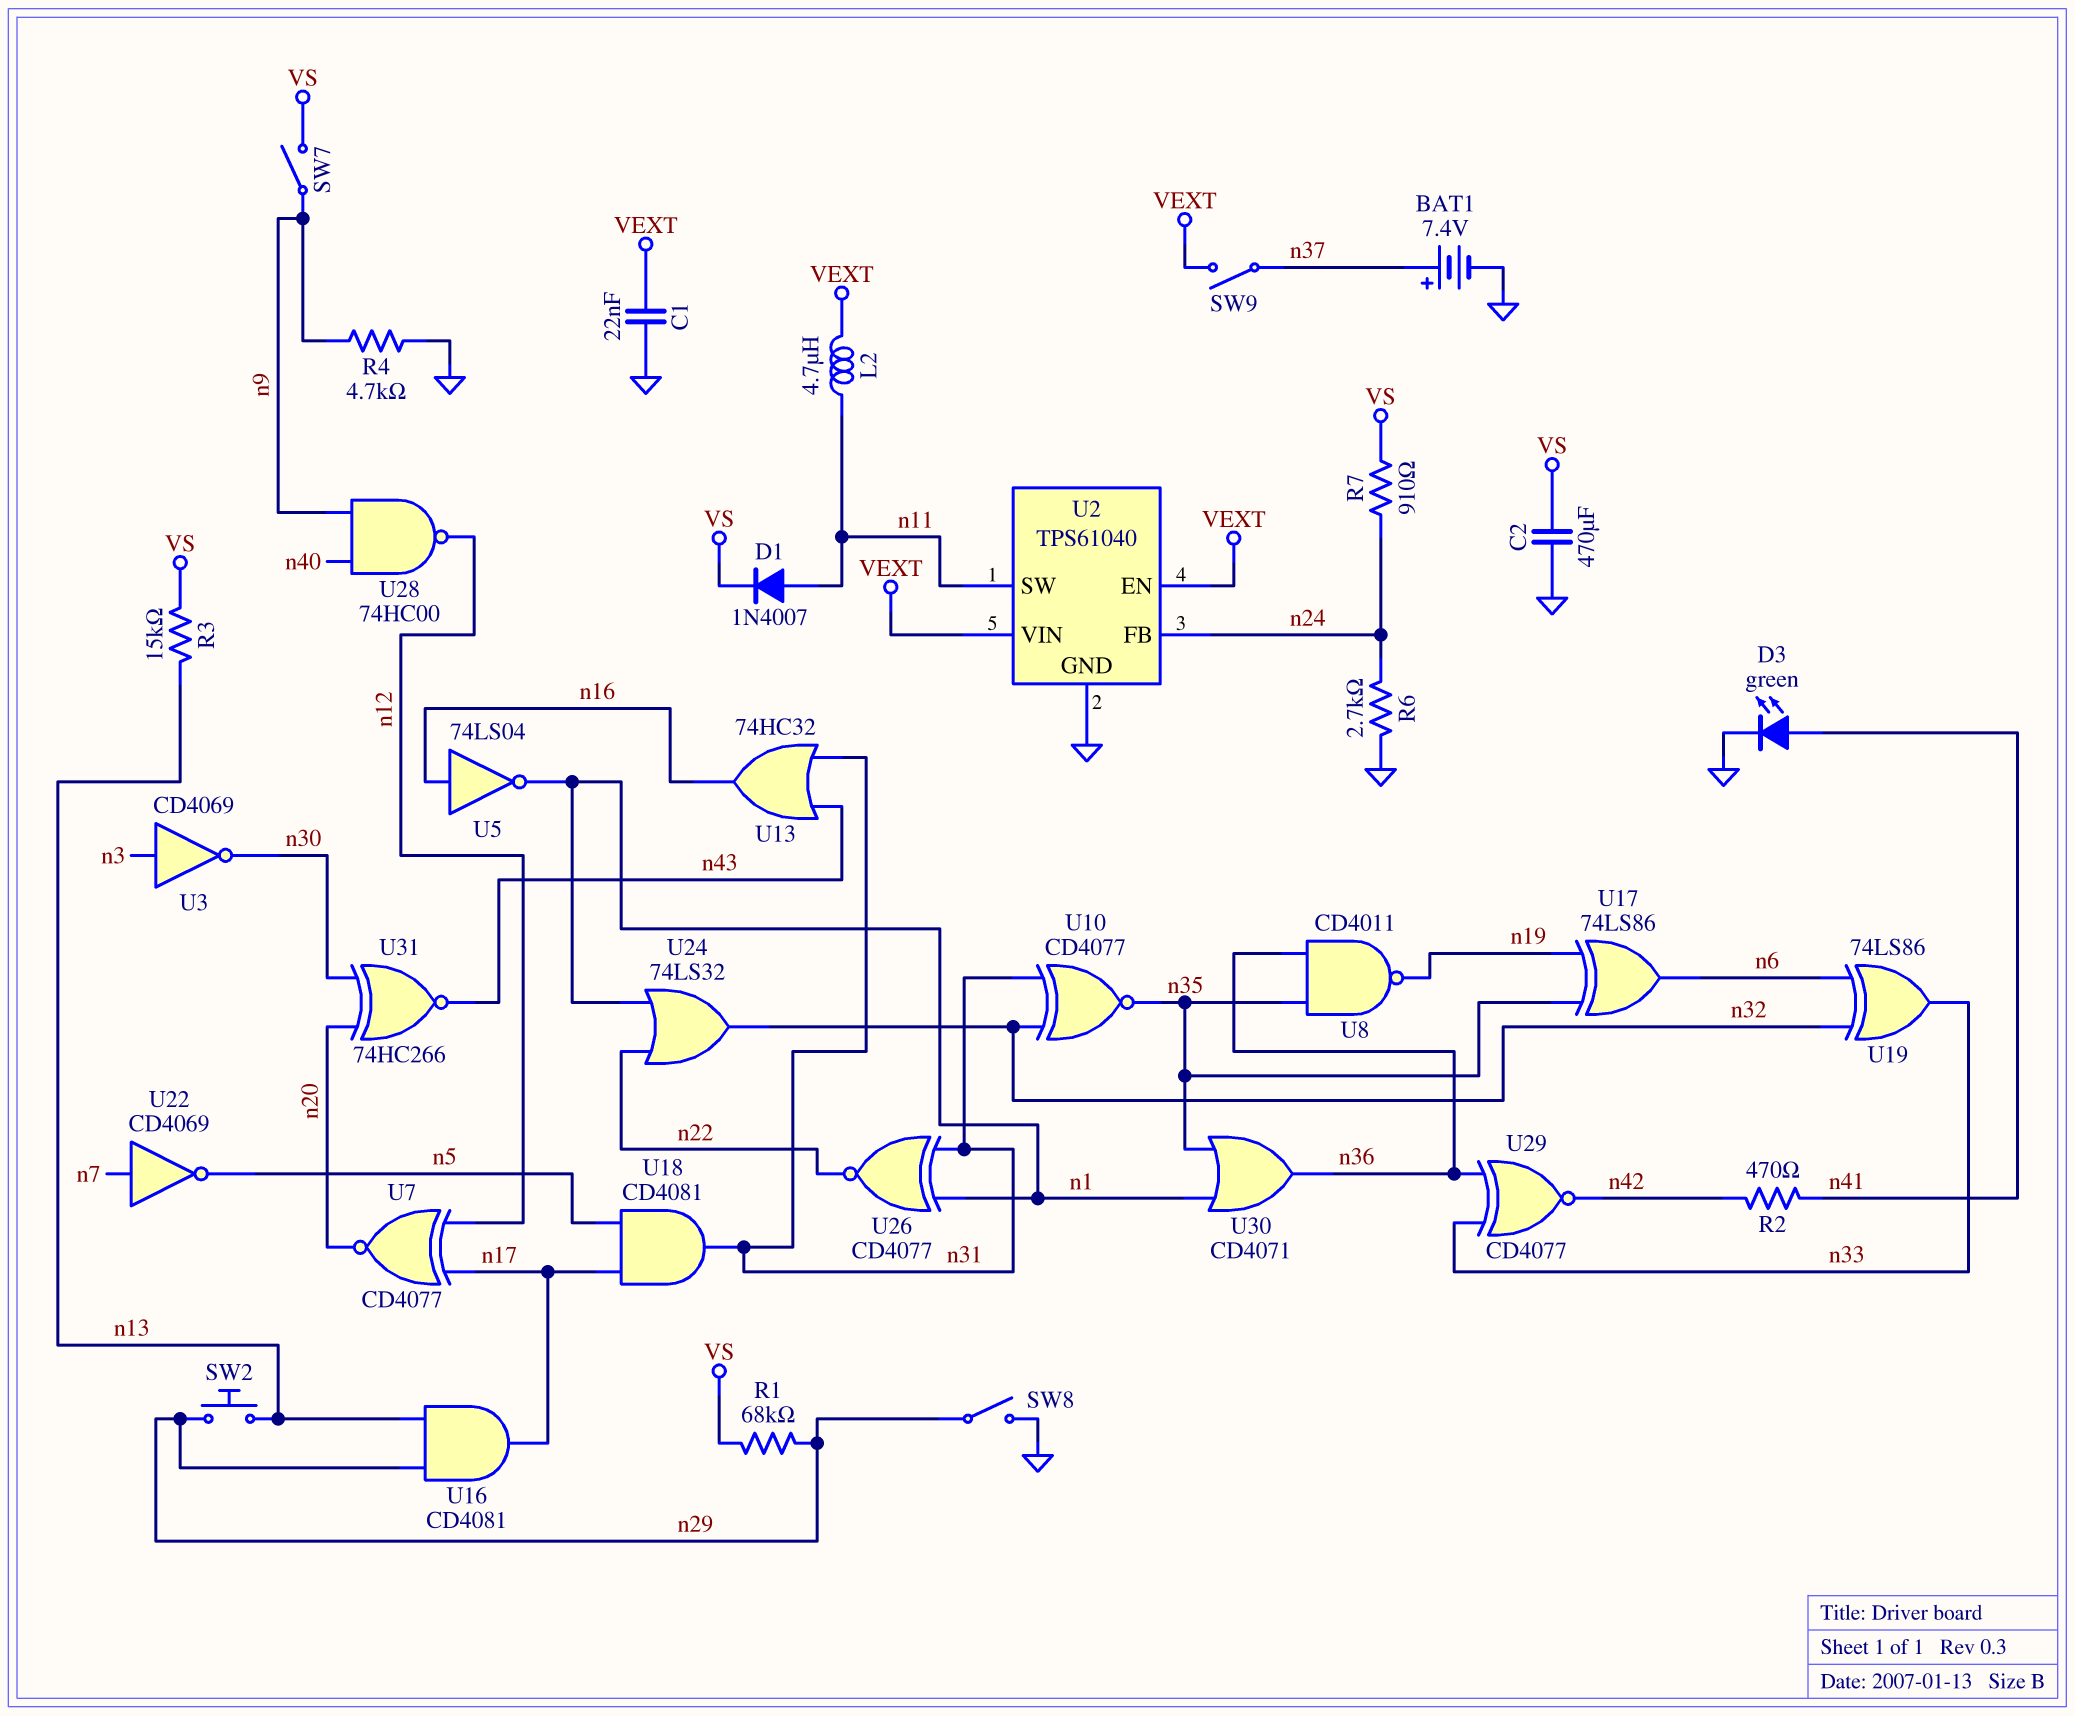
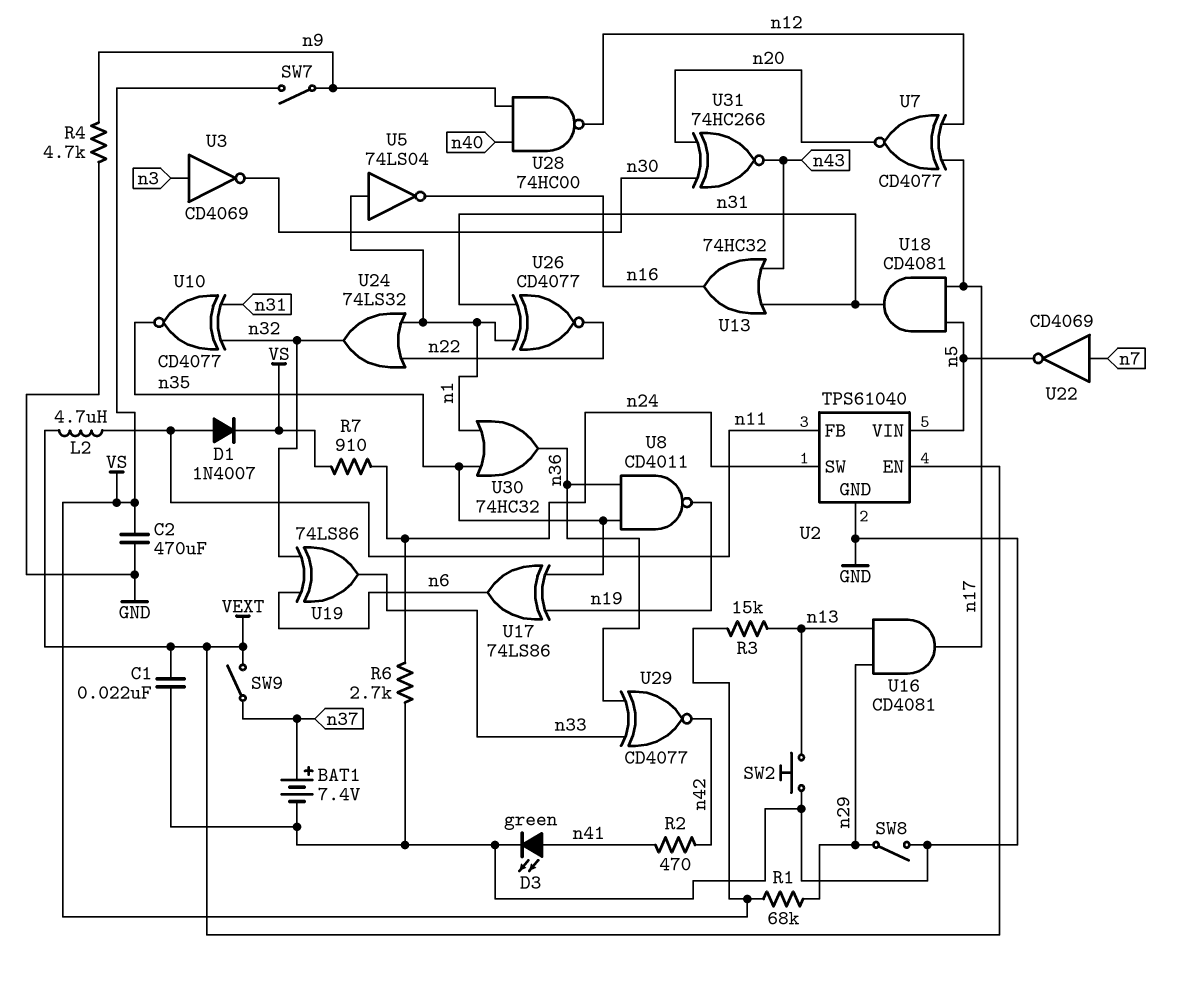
SW2: button (n13, n29) -> button (GND, n13)
U2 pin FB: n24 -> n11
U2 pin SW: n11 -> n24
U2 pin VIN: VEXT -> n5
U5: NOT 74LS04 (in n16, out n1) -> NOT 74LS04 (in n1, out n16)
U30: OR CD4071 (in n1, in n35, out n36) -> OR 74HC32 (in n1, in n35, out n36)

